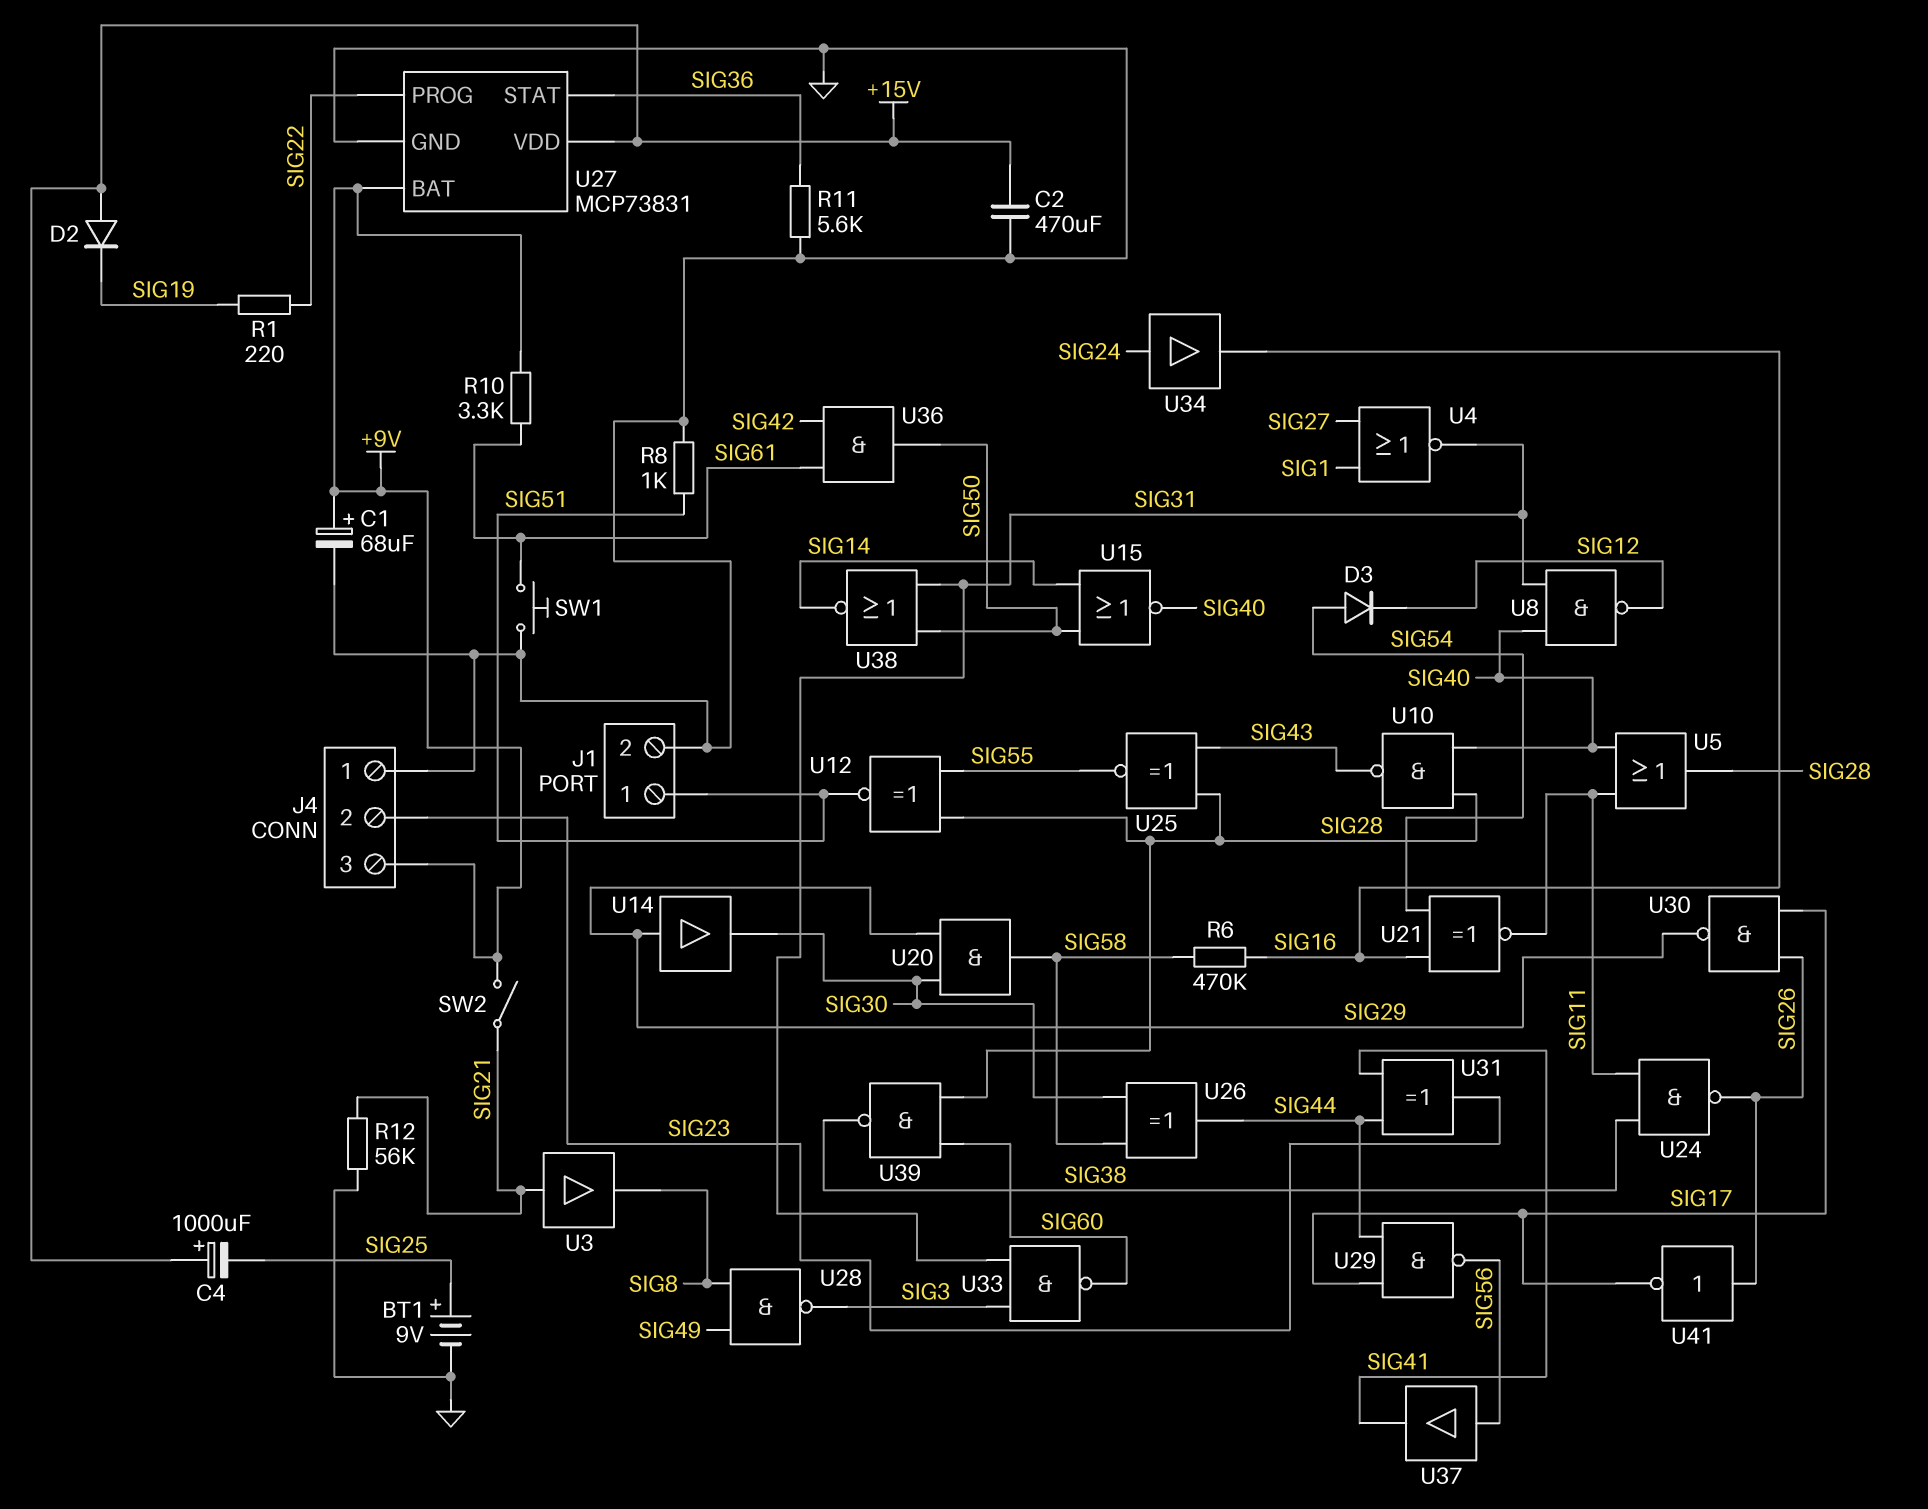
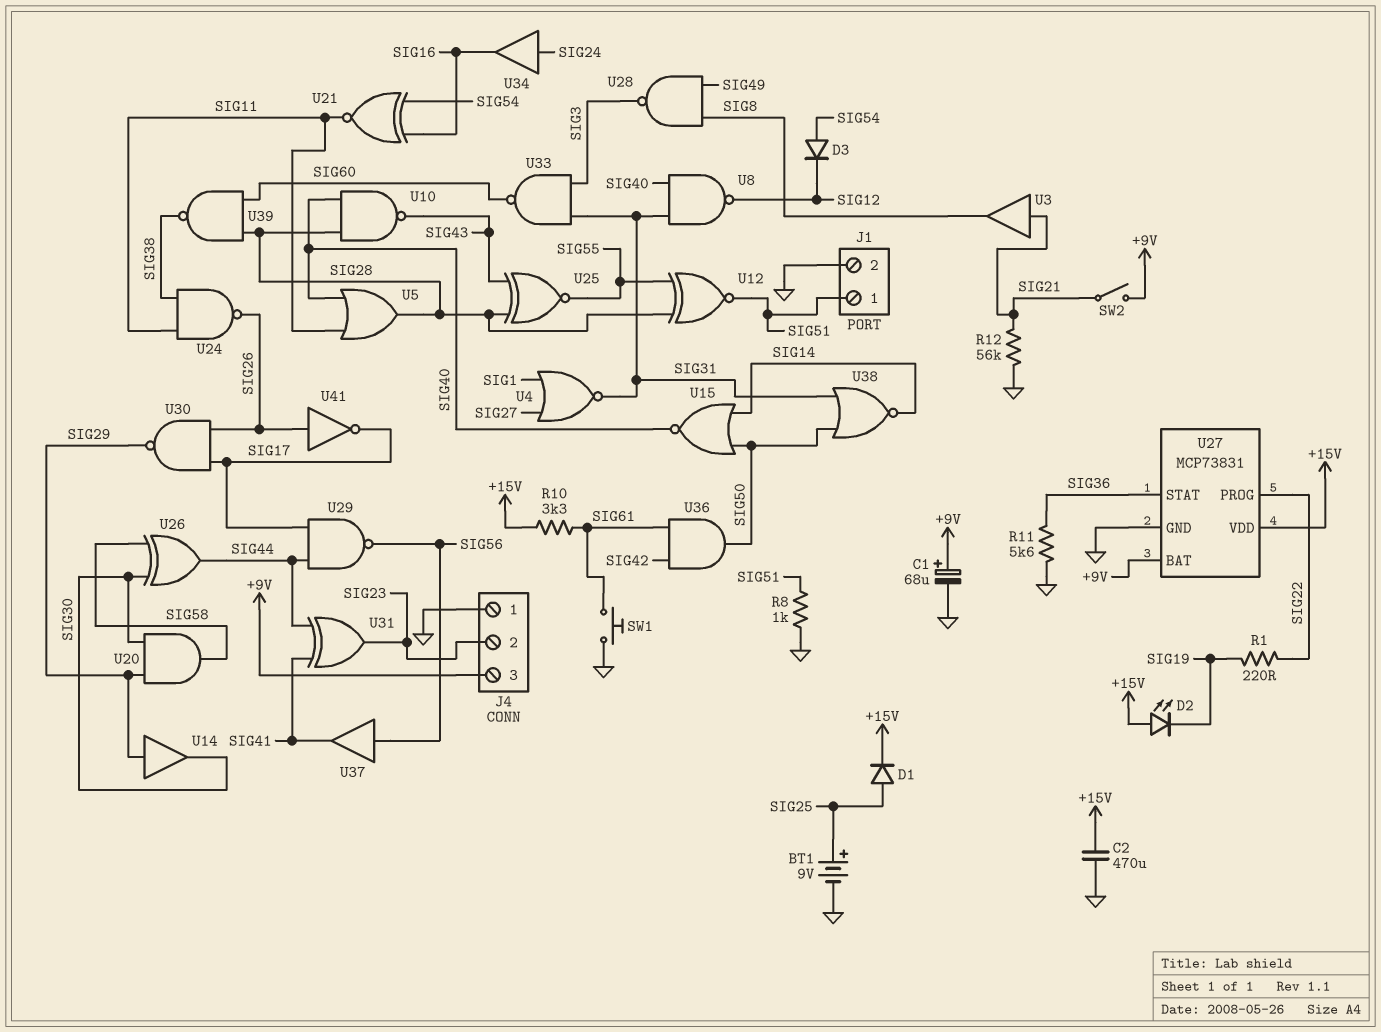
C4: 1000uF (plus +15V, minus SIG25) -> none
D1: none -> diode (A SIG25, K +15V)
D2: diode (A +15V, K SIG19) -> LED (A +15V, K SIG19)
R6: 470k (SIG16, SIG58) -> none
R10: 3.3k (+9V, SIG61) -> 3.3k (+15V, SIG61)

